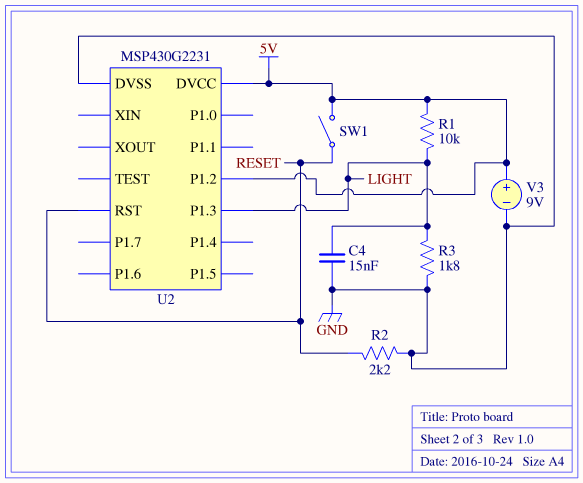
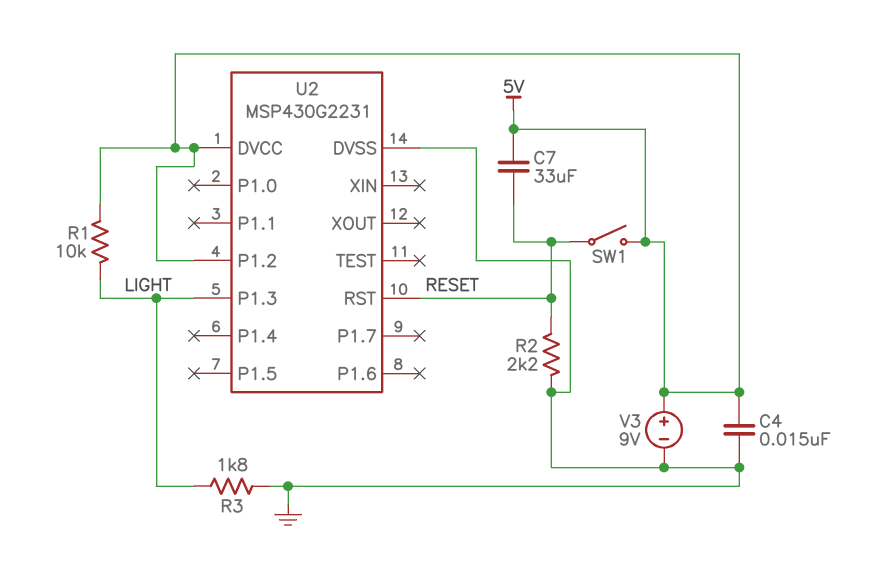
C4: 15nF (GND, LIGHT) -> 15nF (5V, GND)
C7: none -> 33uF (5V, RESET)

